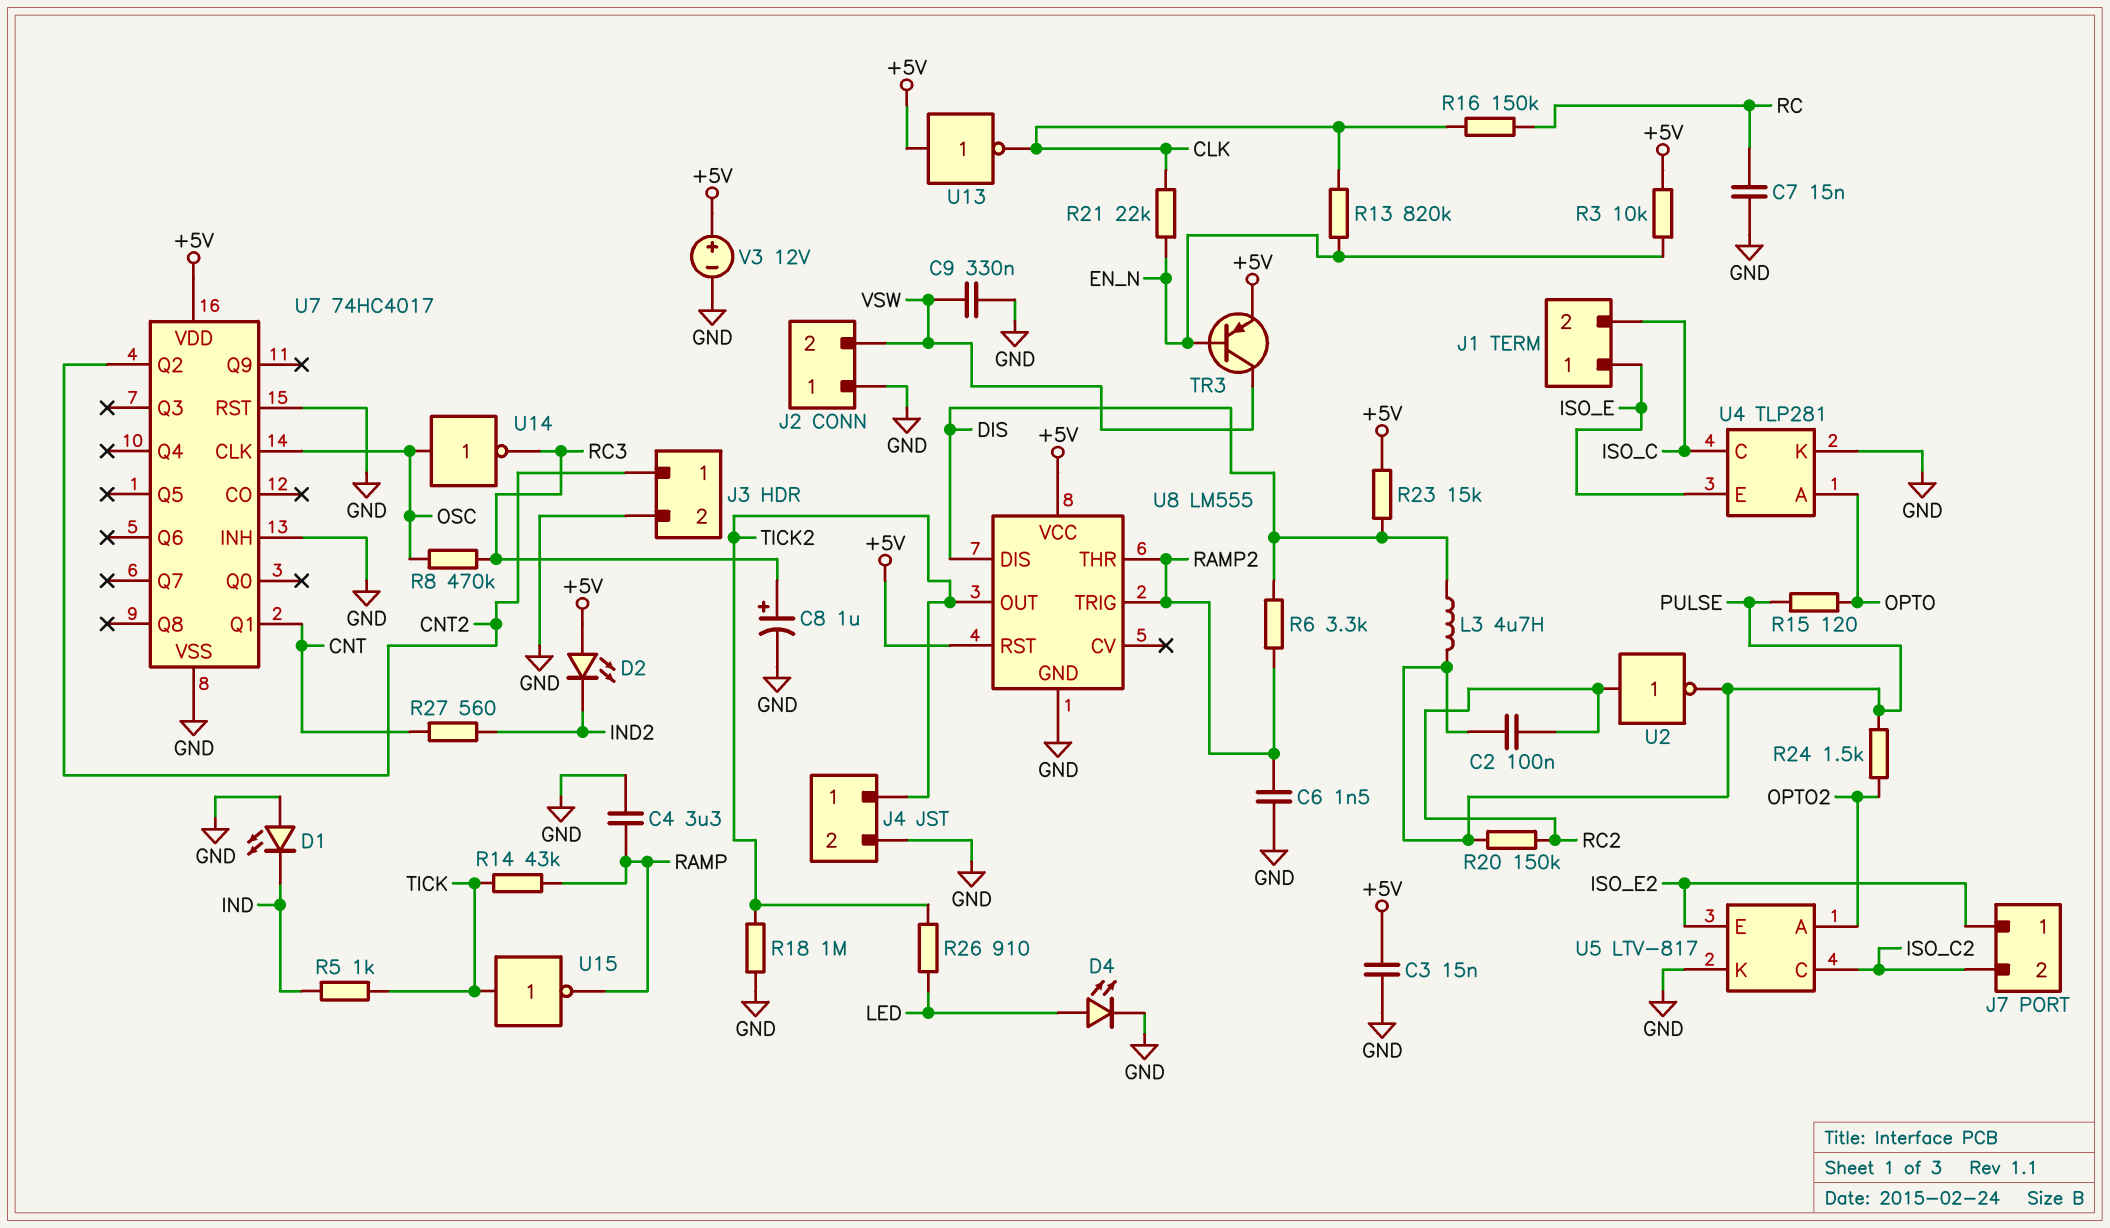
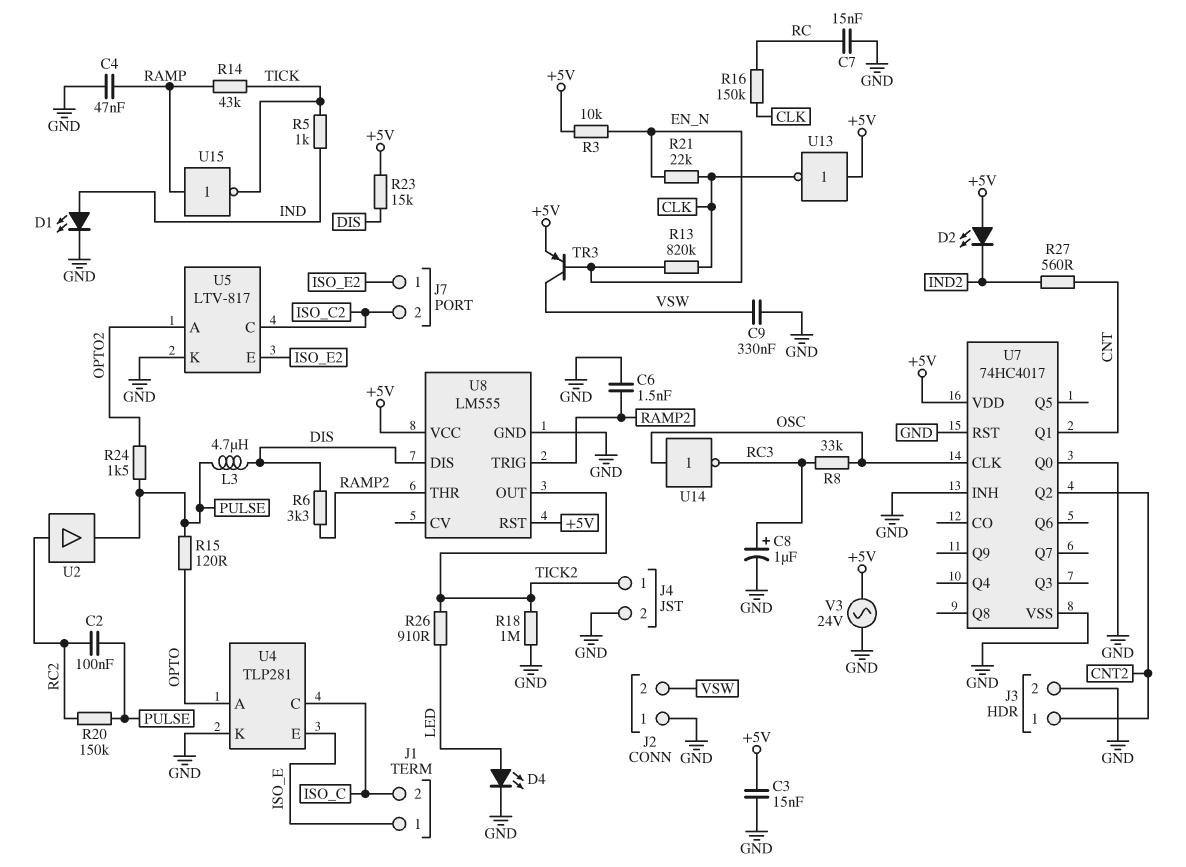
C4: 3.3uF (GND, RAMP) -> 47nF (GND, RAMP)
D1: LED (A GND, K IND) -> LED (A IND, K GND)
R8: 470k (OSC, RC3) -> 33k (OSC, RC3)
U2: NOT (in RC2, out PULSE) -> buffer (in RC2, out PULSE)
U7 pin Q0: none -> GND
U15: NOT (in TICK, out RAMP) -> NOT (in RAMP, out TICK)
V3: 12V (plus +5V, minus GND) -> AC 24V (+5V, GND)

